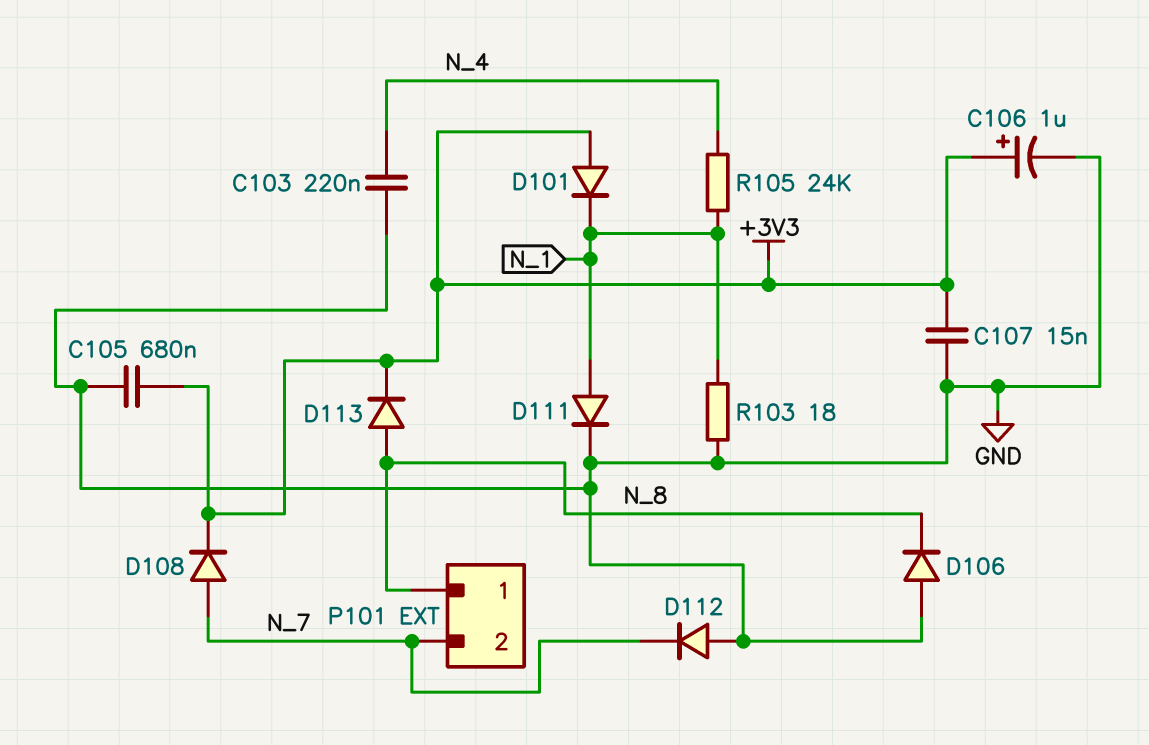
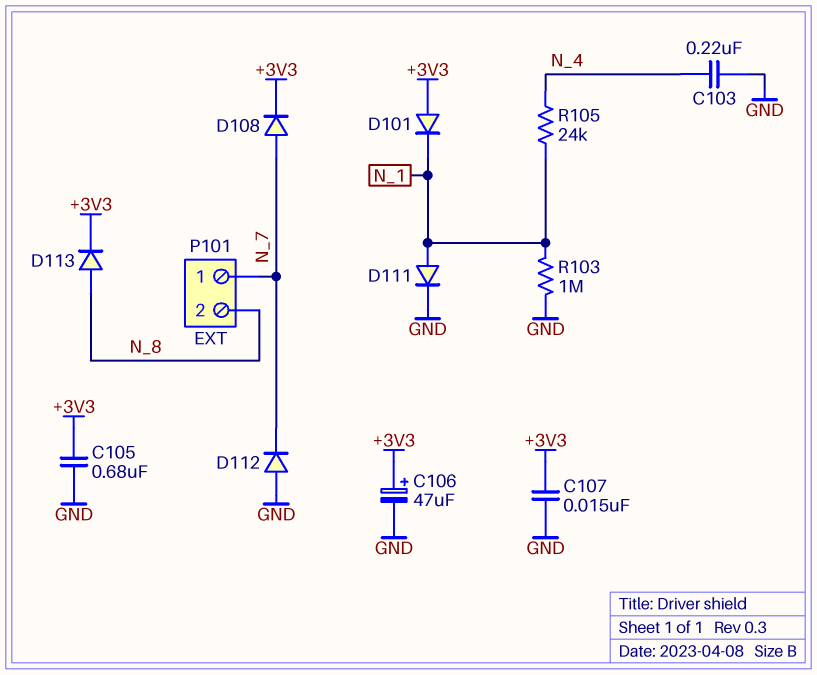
C106: 1uF (plus +3V3, minus GND) -> 47uF (plus +3V3, minus GND)
D106: diode (A GND, K N_8) -> none
P101 pin 1: N_8 -> N_7
P101 pin 2: N_7 -> N_8
R103: 18 (GND, N_1) -> 1M (GND, N_1)

